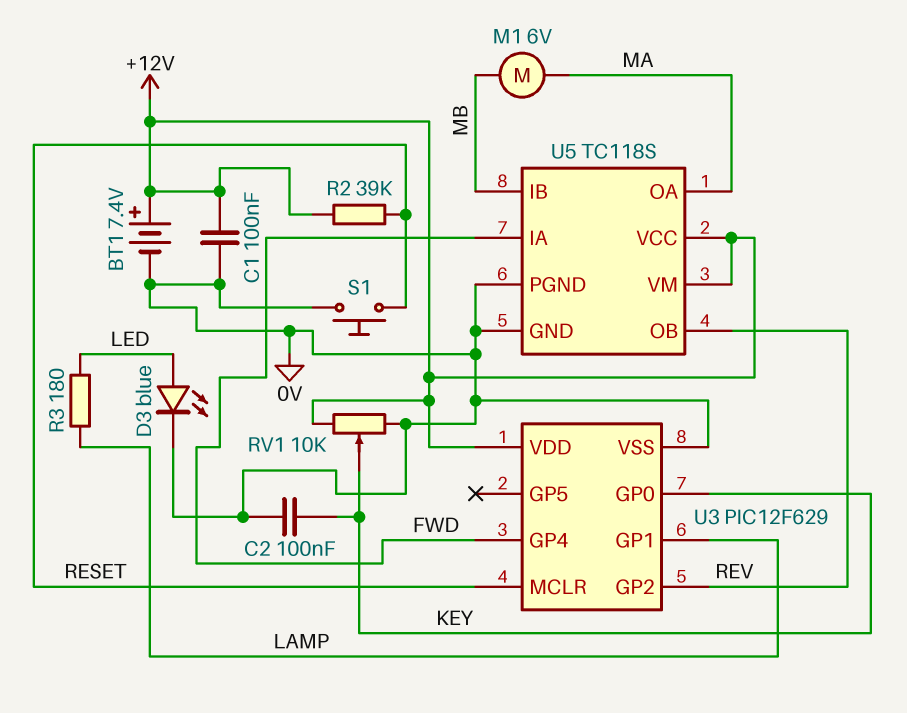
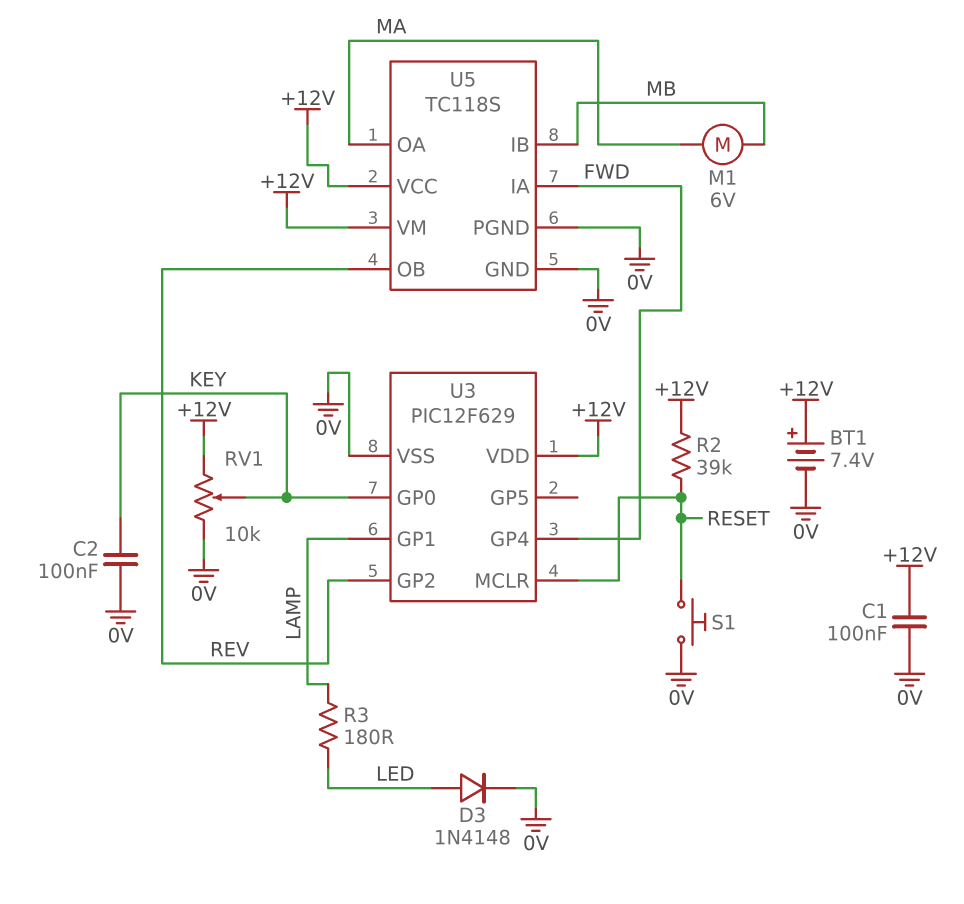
D3: LED blue (A LED, K 0V) -> diode 1N4148 (A LED, K 0V)

